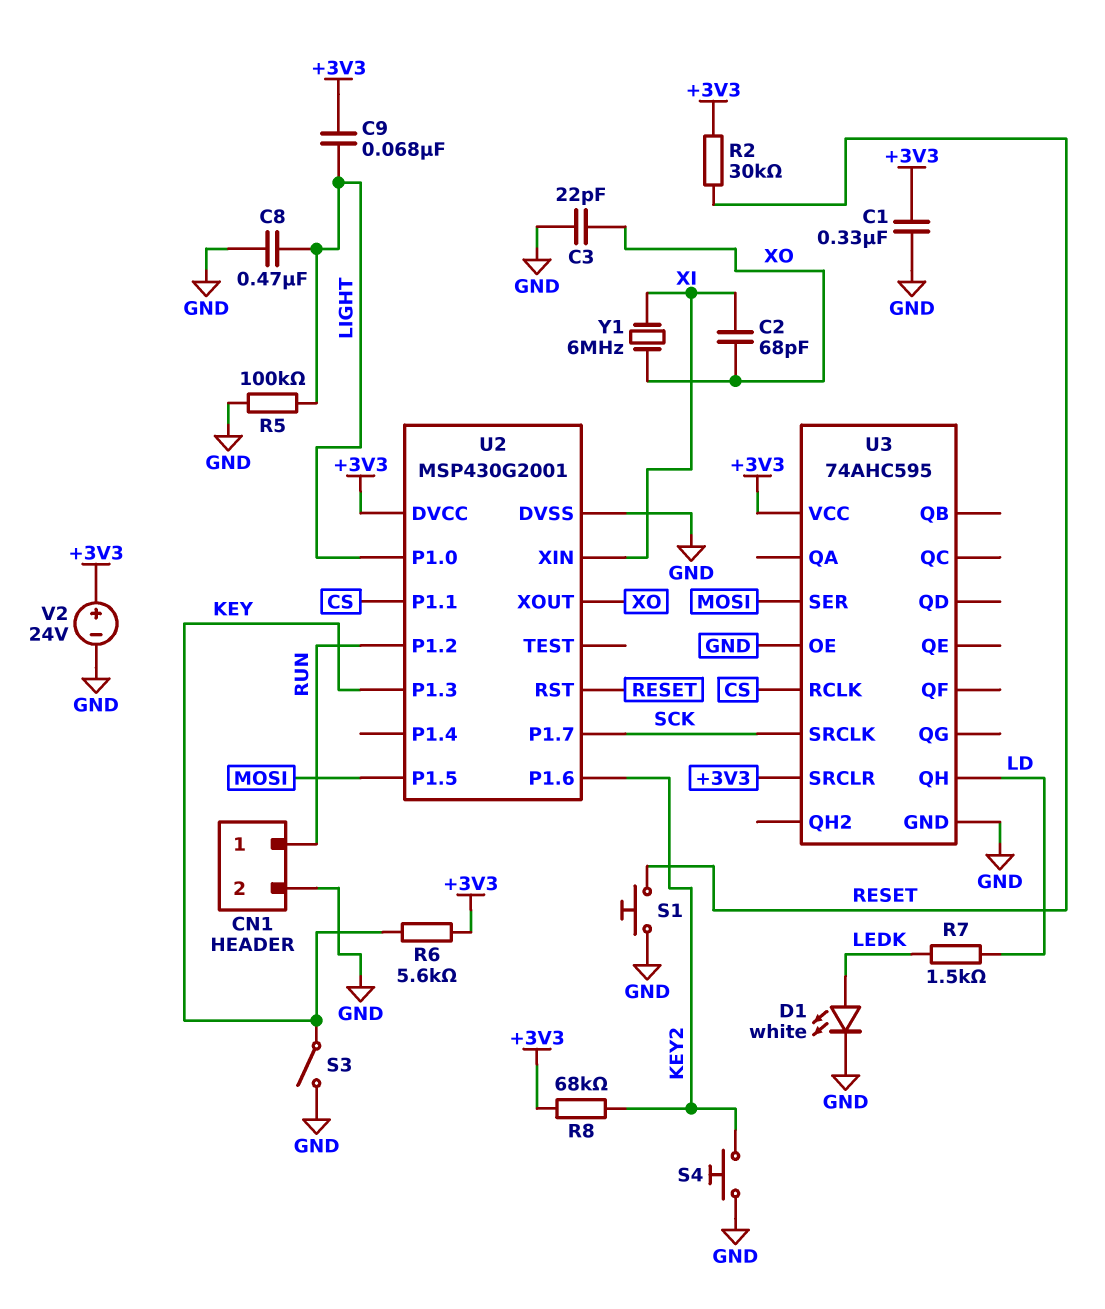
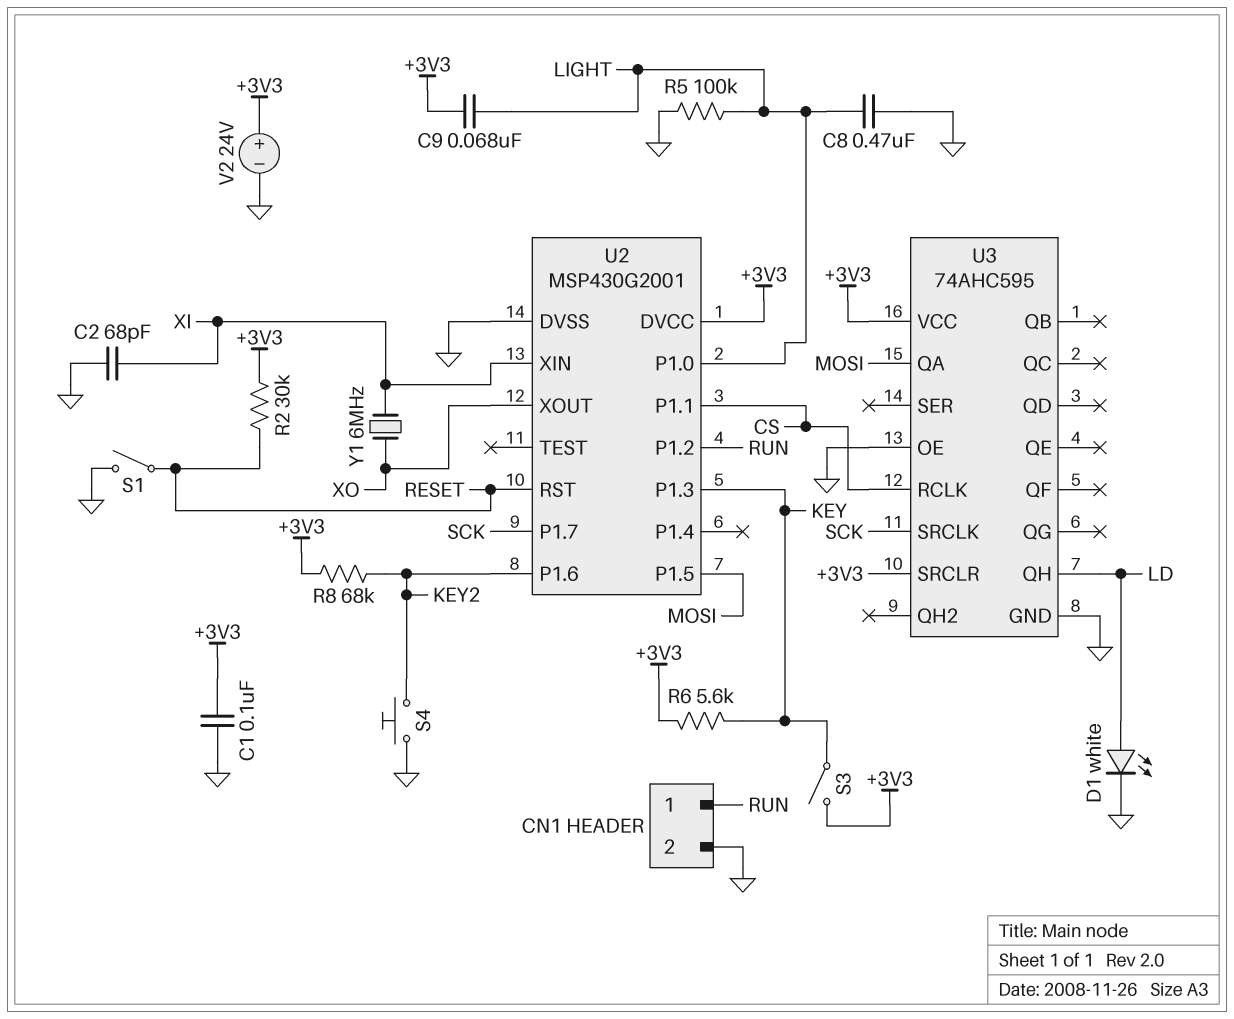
C1: 330nF (+3V3, GND) -> 100nF (+3V3, GND)
C2: 68pF (XI, XO) -> 68pF (GND, XI)
C3: 22pF (GND, XO) -> none
D1: LED white (A LEDK, K GND) -> LED white (A LD, K GND)
R7: 1.5k (LD, LEDK) -> none
S1: button (GND, RESET) -> switch (GND, RESET)
S3: switch (GND, KEY) -> switch (+3V3, KEY)
U3 pin QA: none -> MOSI
U3 pin SER: MOSI -> none

